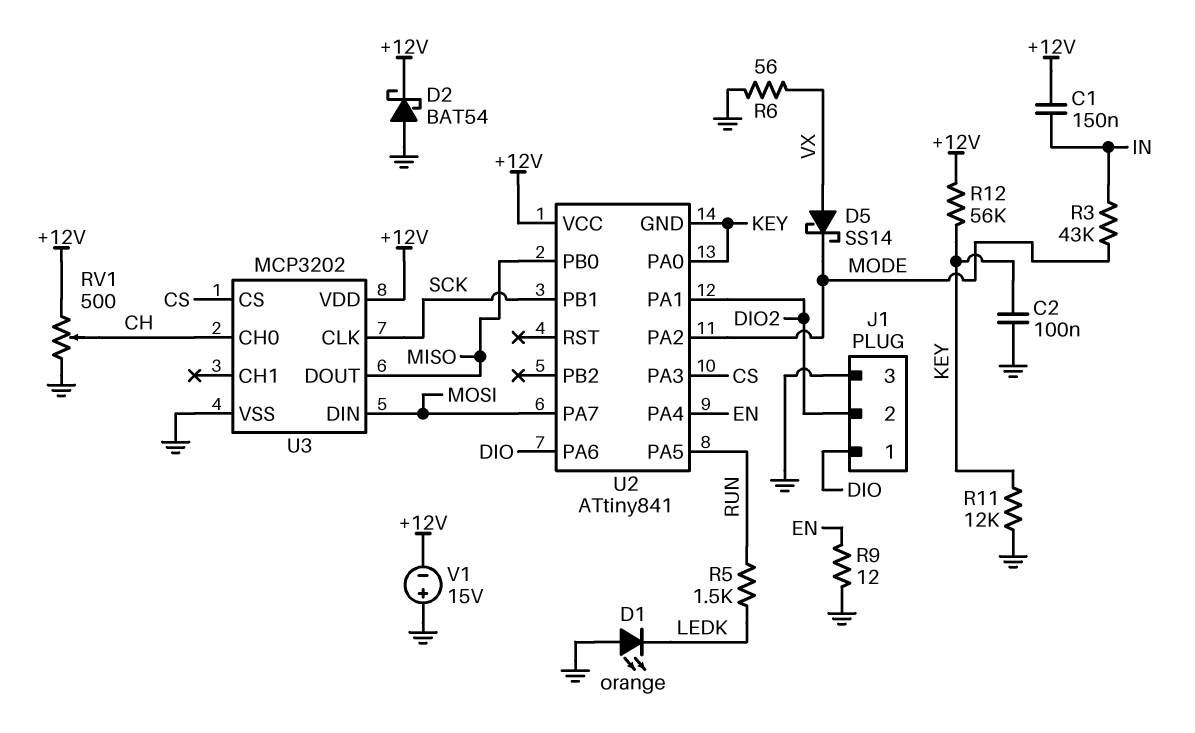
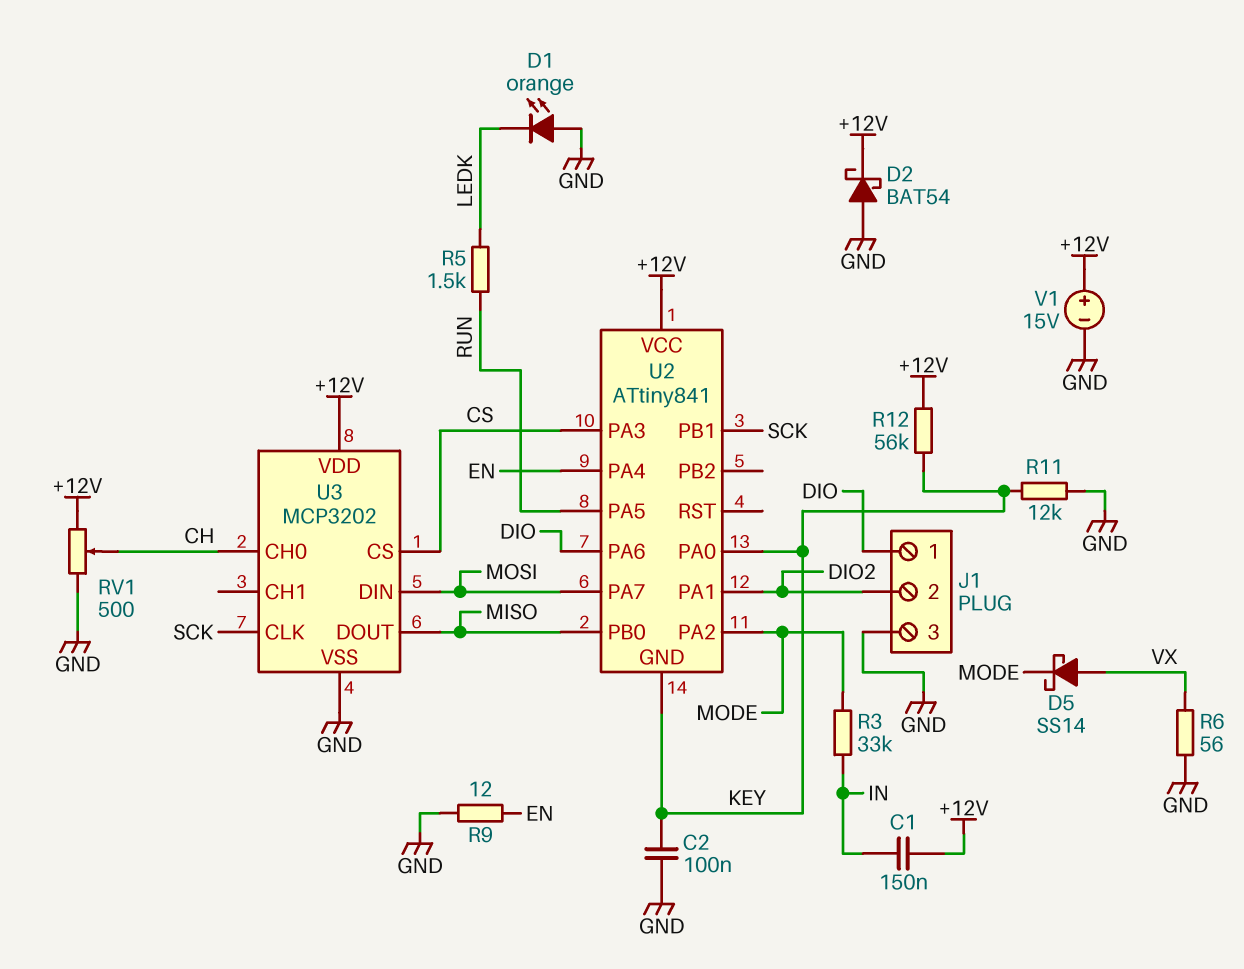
R3: 43k (IN, MODE) -> 33k (IN, MODE)
V1: 15V (plus GND, minus +12V) -> 15V (plus +12V, minus GND)

